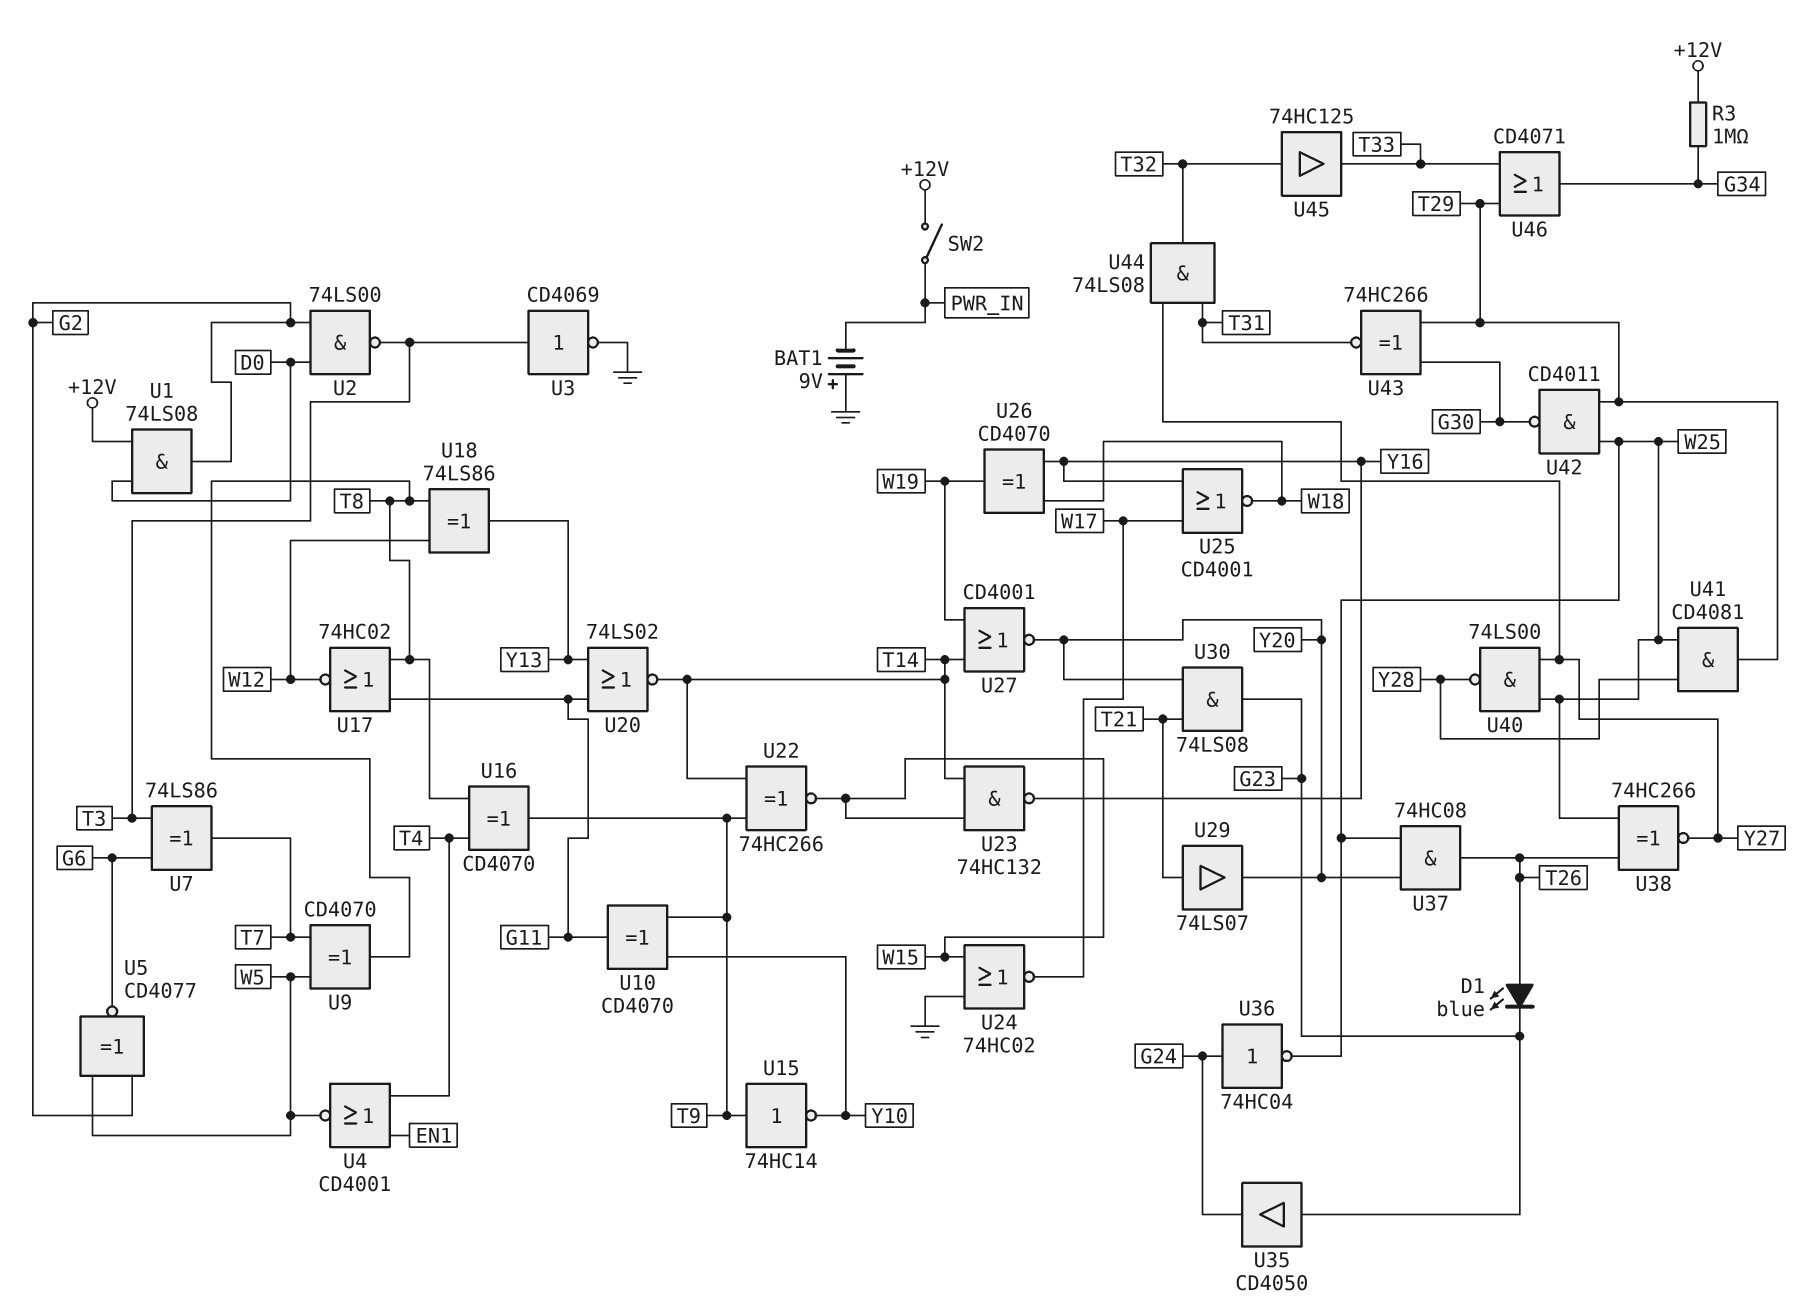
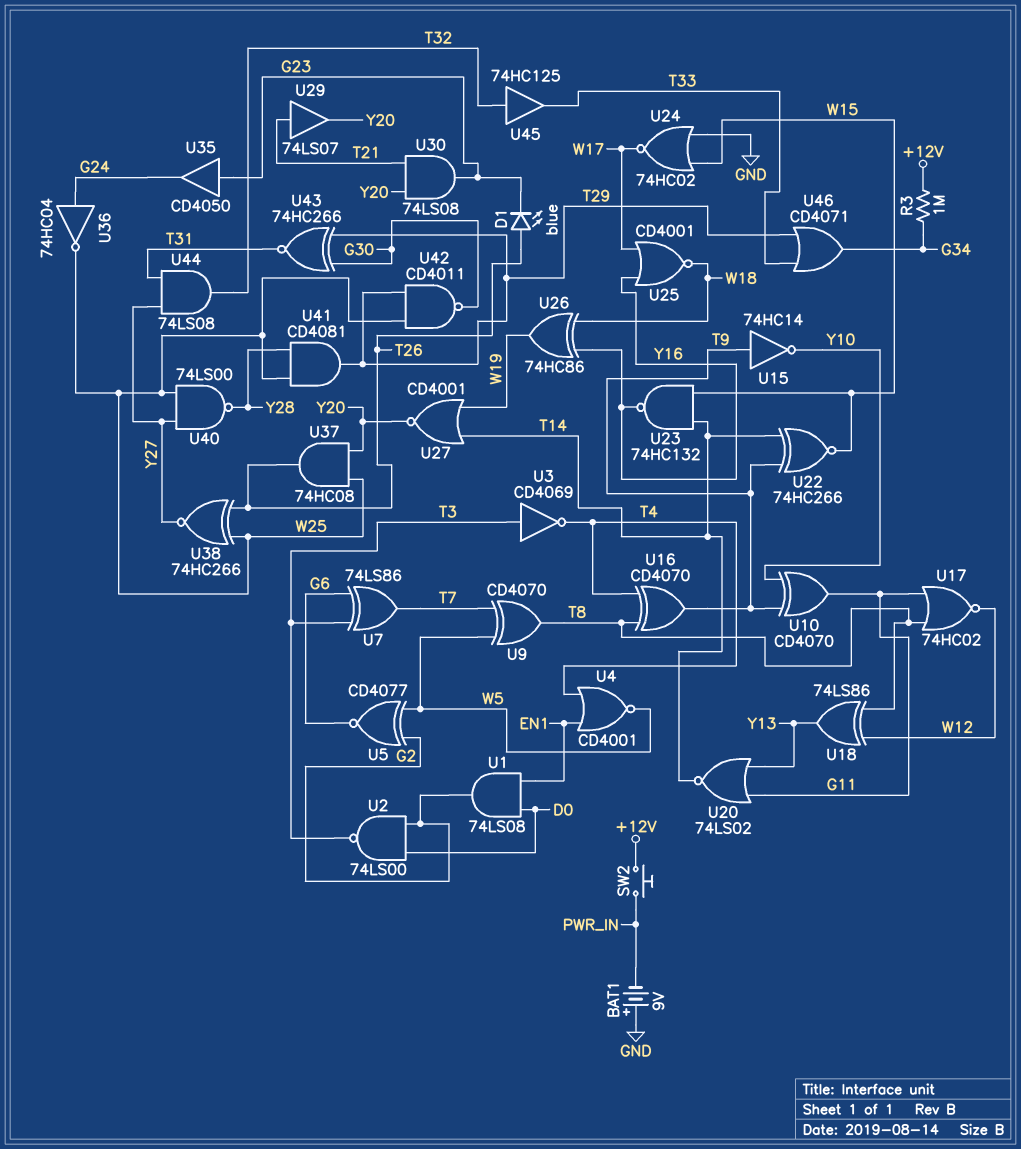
SW2: switch (+12V, PWR_IN) -> button (+12V, PWR_IN)
U1: AND 74LS08 (in +12V, in D0, out G2) -> AND 74LS08 (in D0, in EN1, out G2)
U3: NOT CD4069 (in T3, out GND) -> NOT CD4069 (in T3, out T4)
U26: XOR CD4070 (in W18, in Y16, out W19) -> XOR 74HC86 (in W18, in Y16, out W19)

